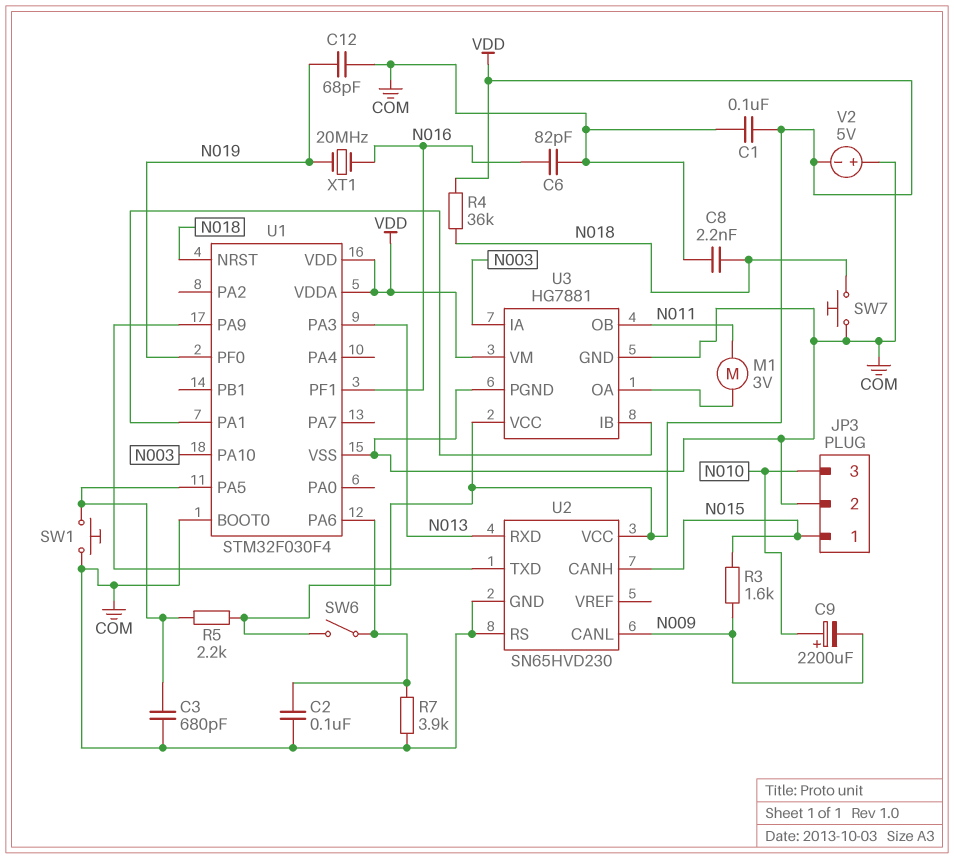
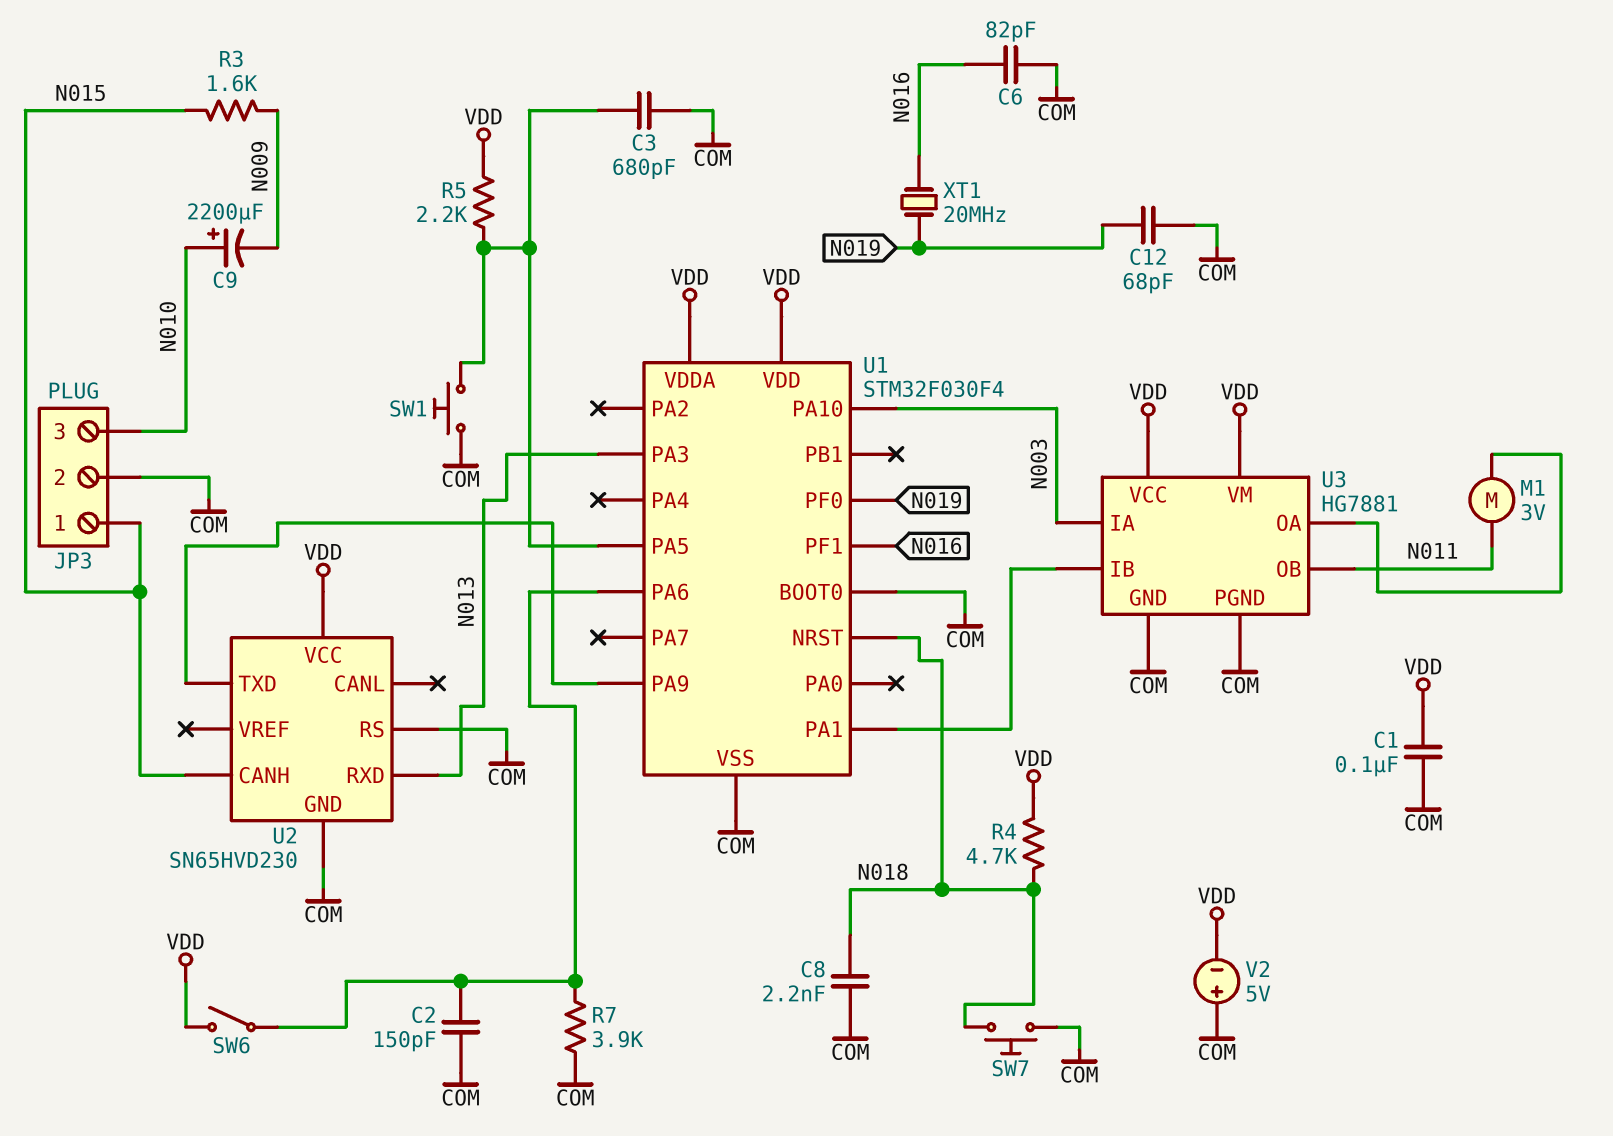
C2: 100nF (COM, U1/PA6) -> 150pF (COM, U1/PA6)
R4: 36k (N018, VDD) -> 4.7k (N018, VDD)
U2 pin CANL: N009 -> none

